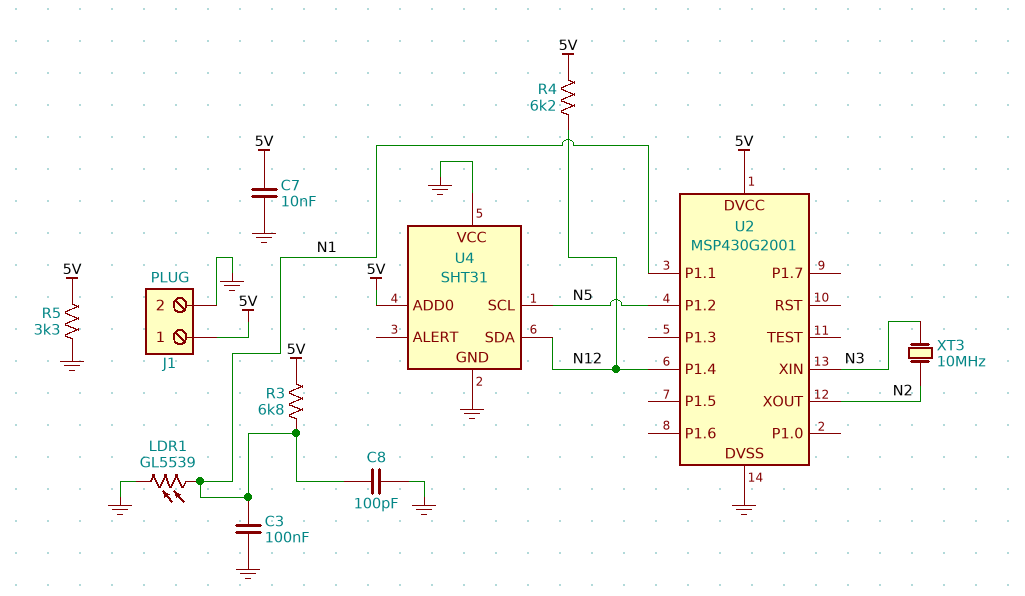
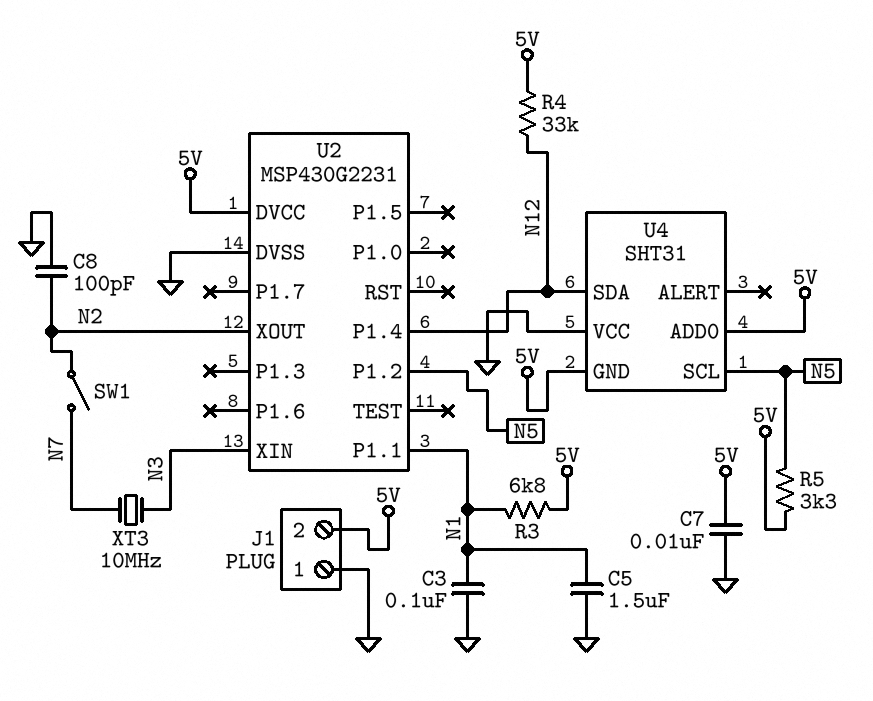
C5: none -> 1.5uF (GND, N1)
C8: 100pF (GND, N1) -> 100pF (GND, N2)
J1 pin 1: 5V -> GND
J1 pin 2: GND -> 5V
LDR1: GL5539 (GND, N1) -> none
R4: 6.2k (5V, N12) -> 33k (5V, N12)
R5: 3.3k (5V, GND) -> 3.3k (5V, N5)
SW1: none -> switch (N2, N7)
U2: MSP430G2001 -> MSP430G2231
U4 pin GND: GND -> 5V
XT3: 10MHz (N2, N3) -> 10MHz (N3, N7)

